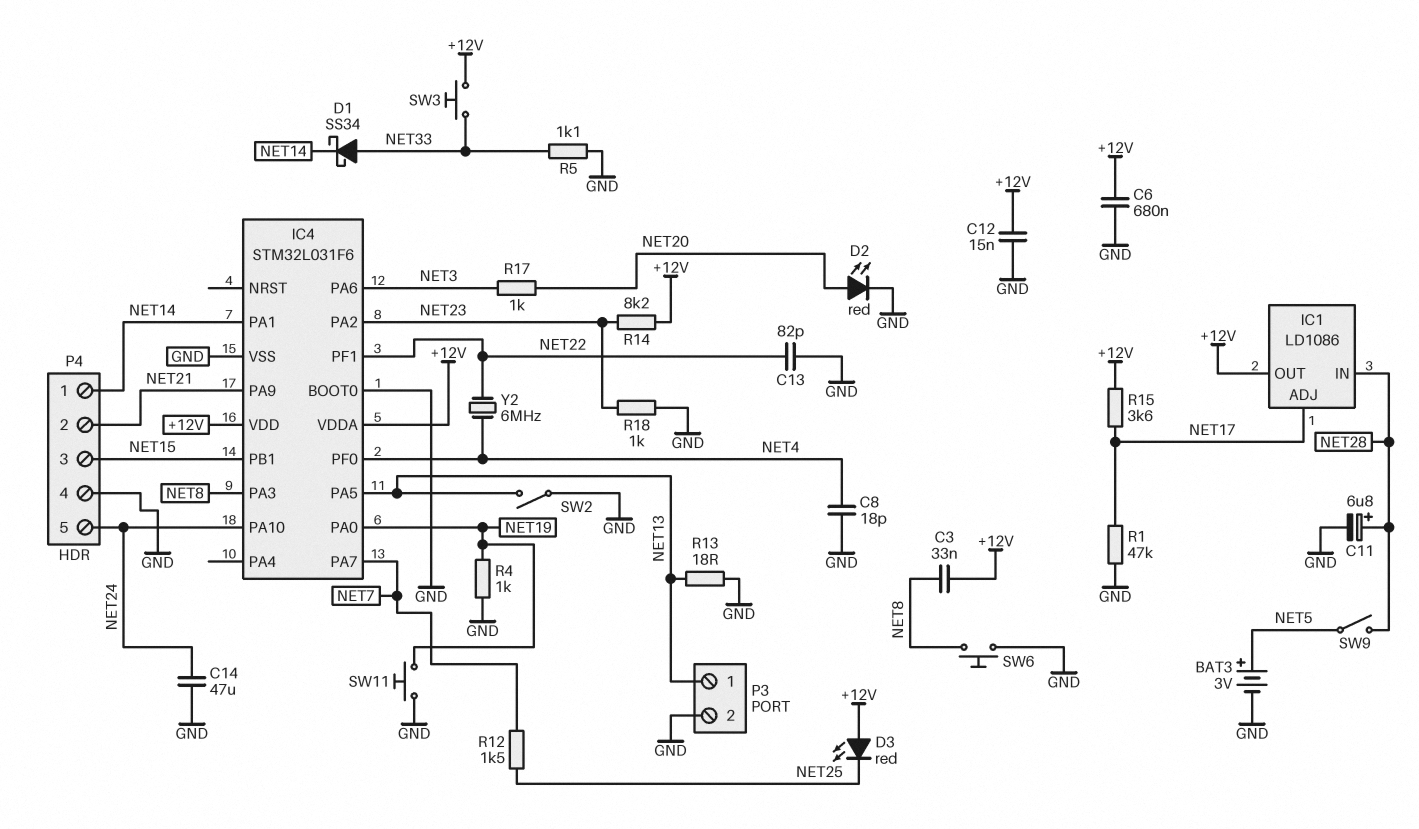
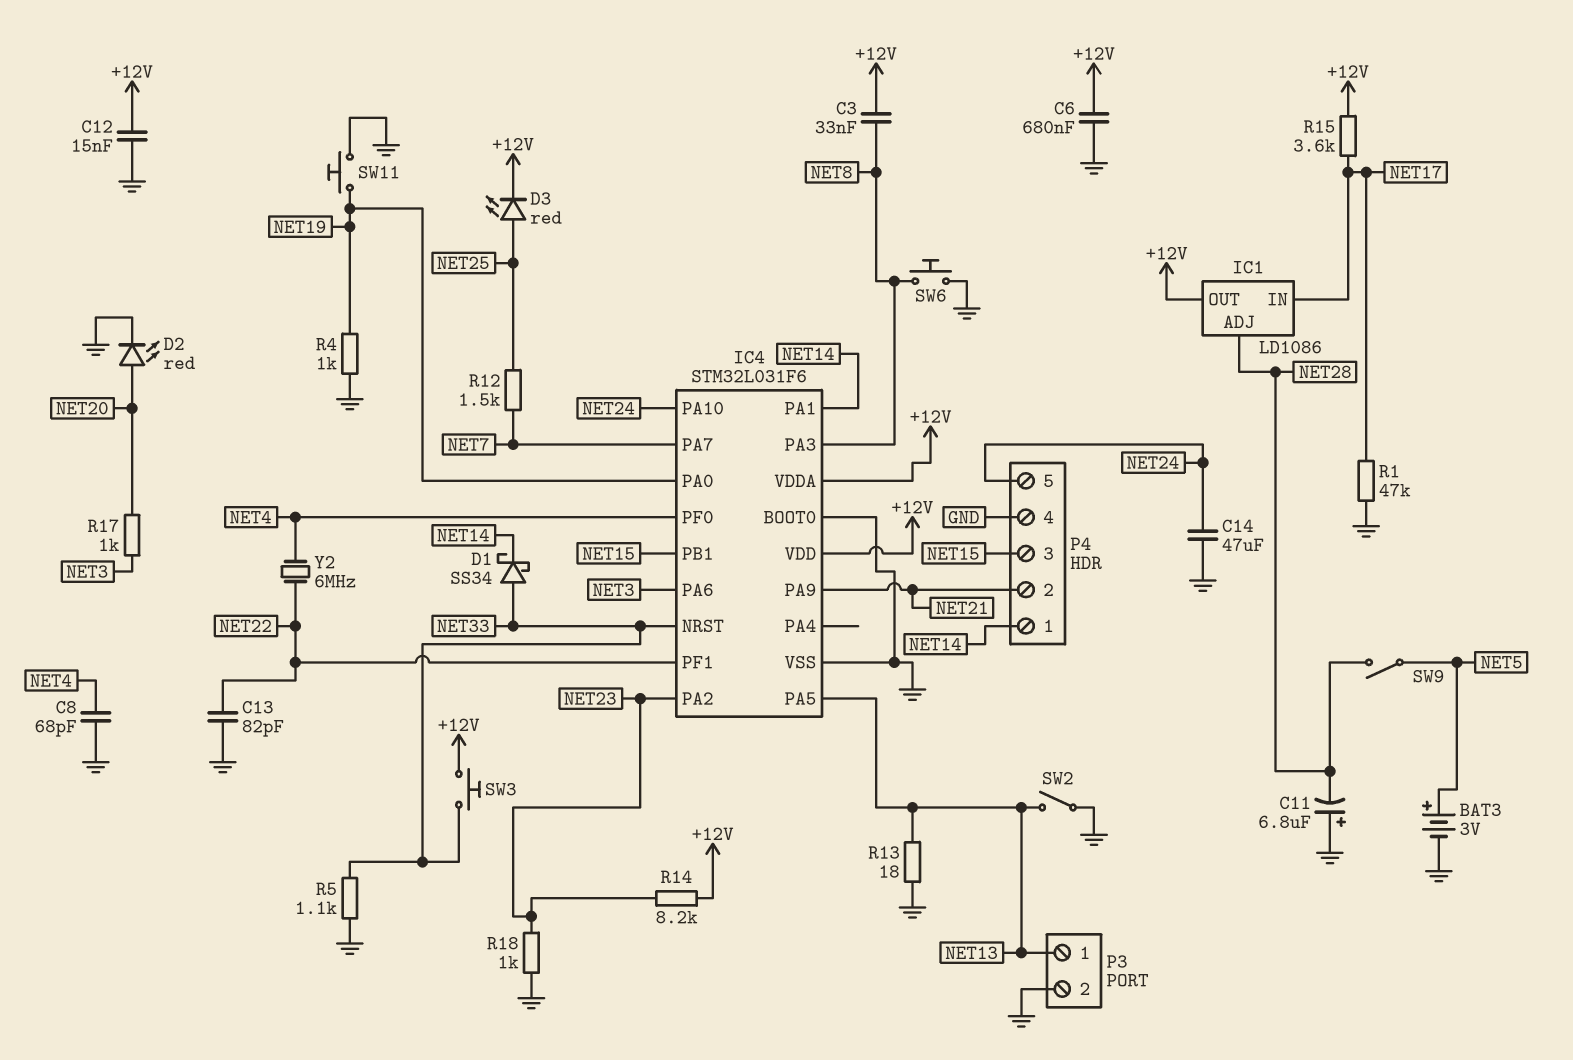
C8: 18pF (GND, NET4) -> 68pF (GND, NET4)
C11: 6.8uF (plus NET28, minus GND) -> 6.8uF (plus GND, minus NET28)
D3: LED red (A +12V, K NET25) -> LED red (A NET25, K +12V)
IC1 pin ADJ: NET17 -> NET28
IC1 pin IN: NET28 -> NET17
IC4 pin NRST: none -> NET33

